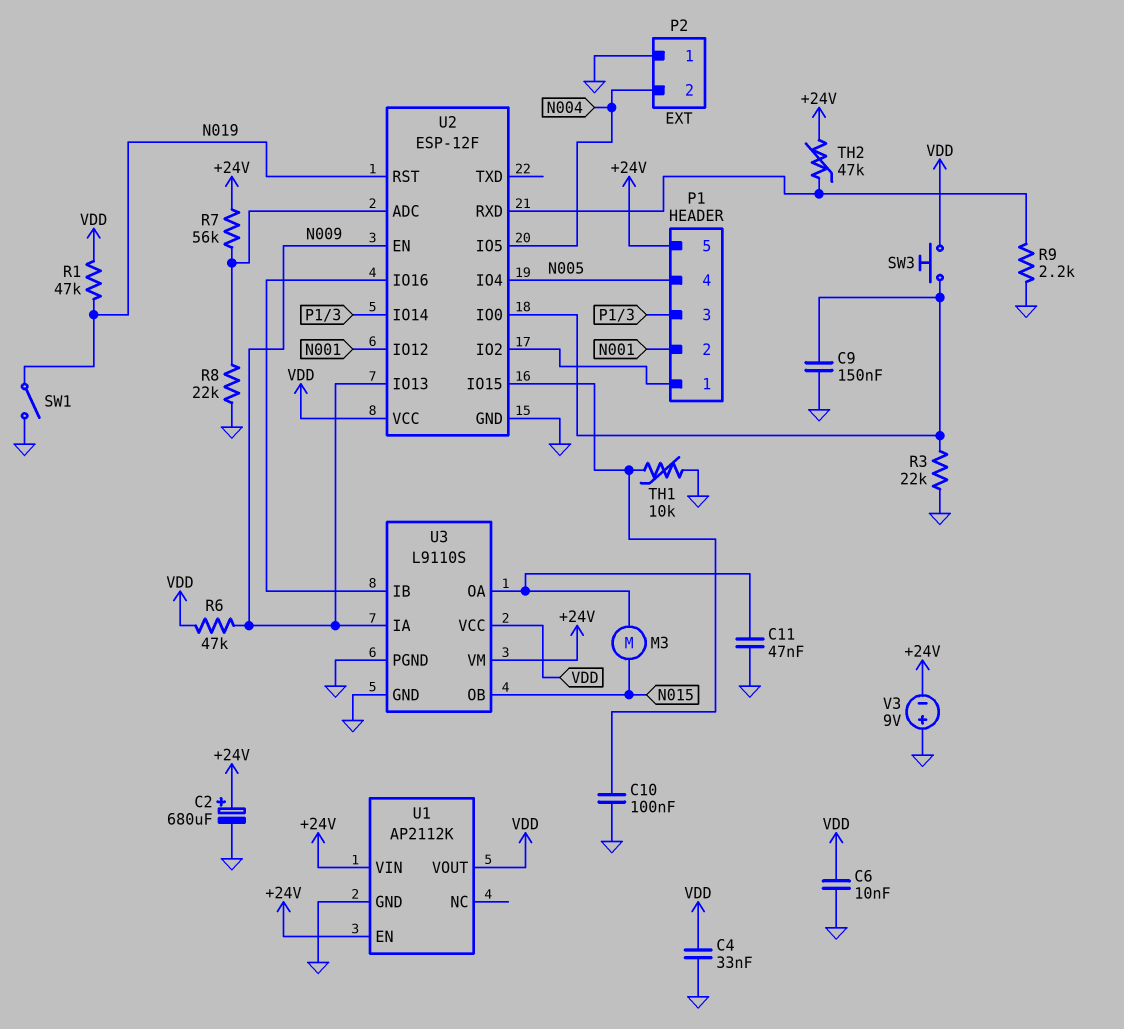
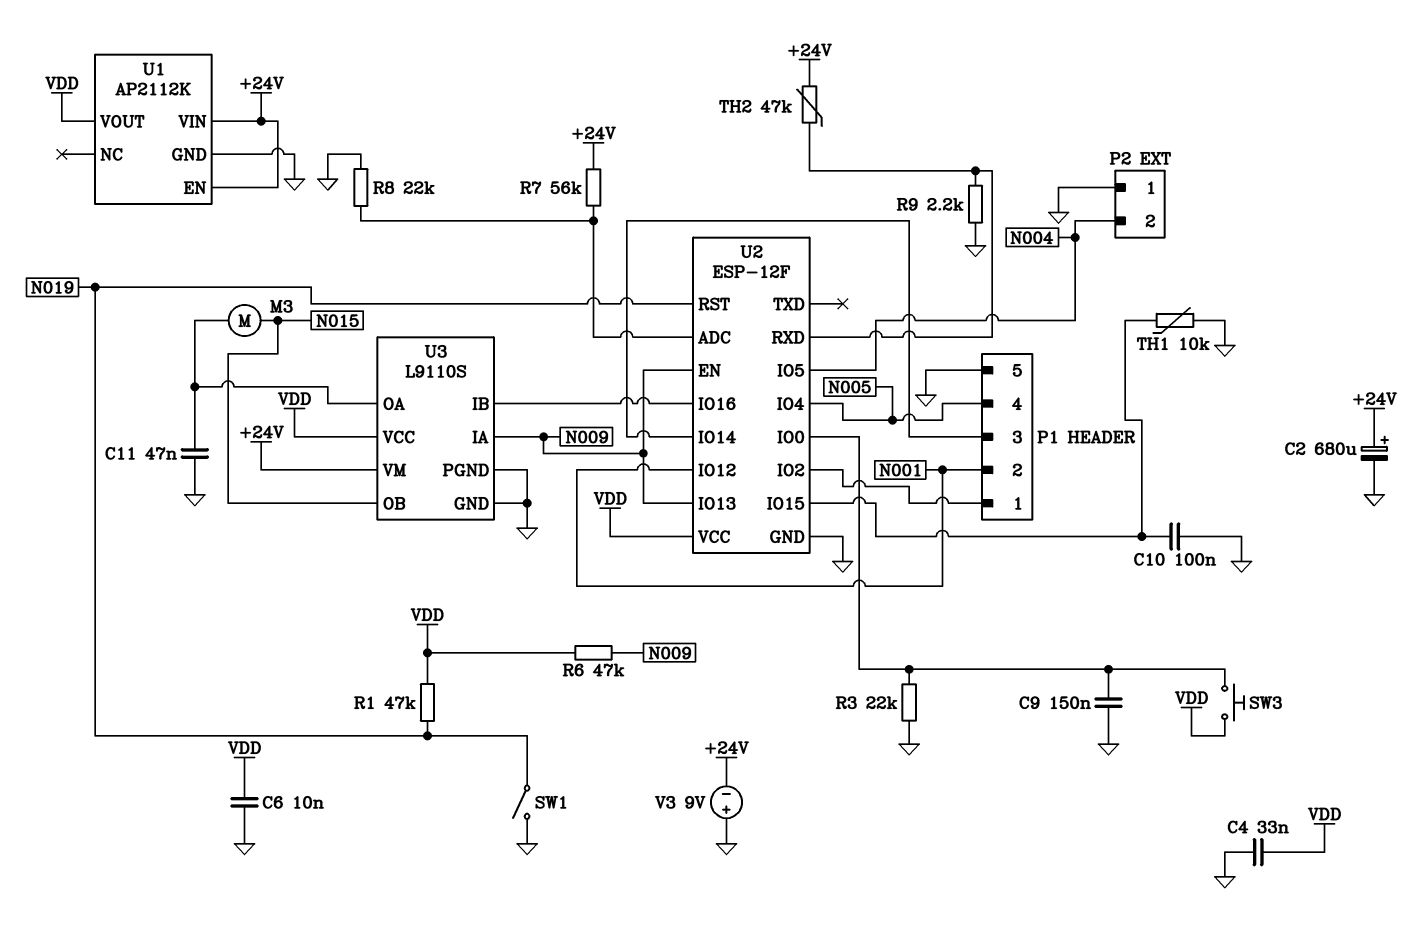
P1 pin 5: +24V -> GND

